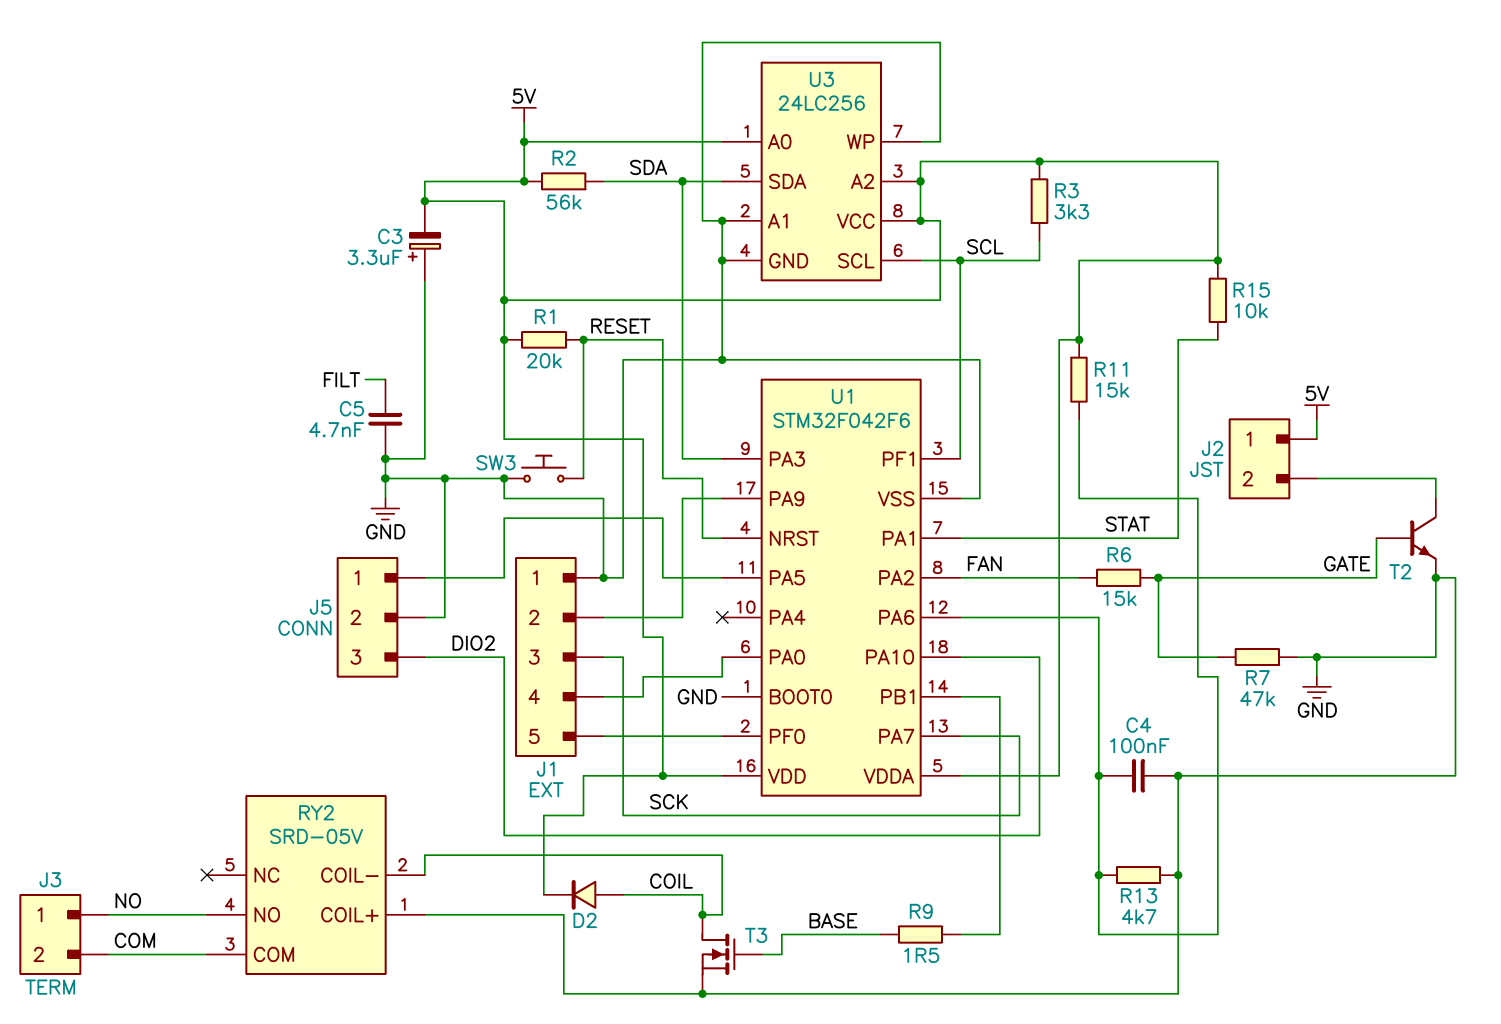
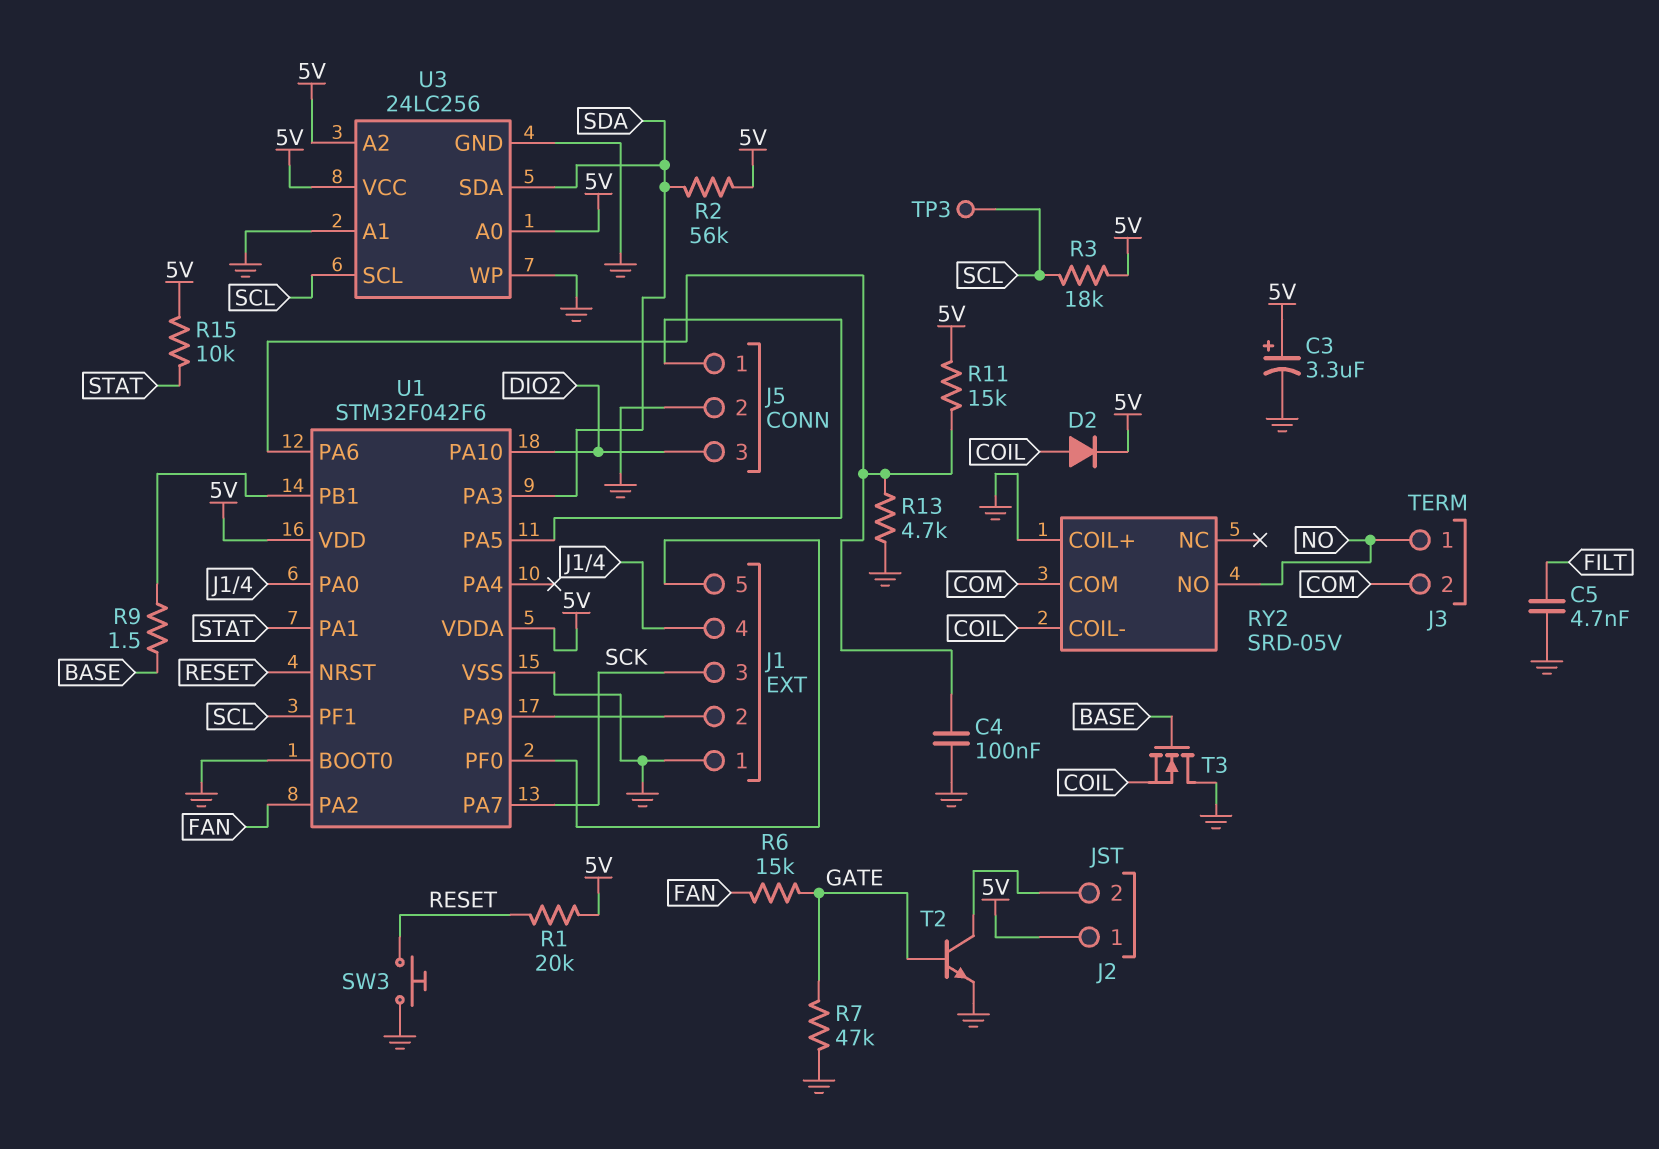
C3: 3.3uF (plus GND, minus 5V) -> 3.3uF (plus 5V, minus GND)
R3: 3.3k (5V, SCL) -> 18k (5V, SCL)
T3: NMOS (G BASE, D COIL, S GND) -> NMOS (G BASE, D GND, S COIL)
TP3: none -> test point (SCL)

